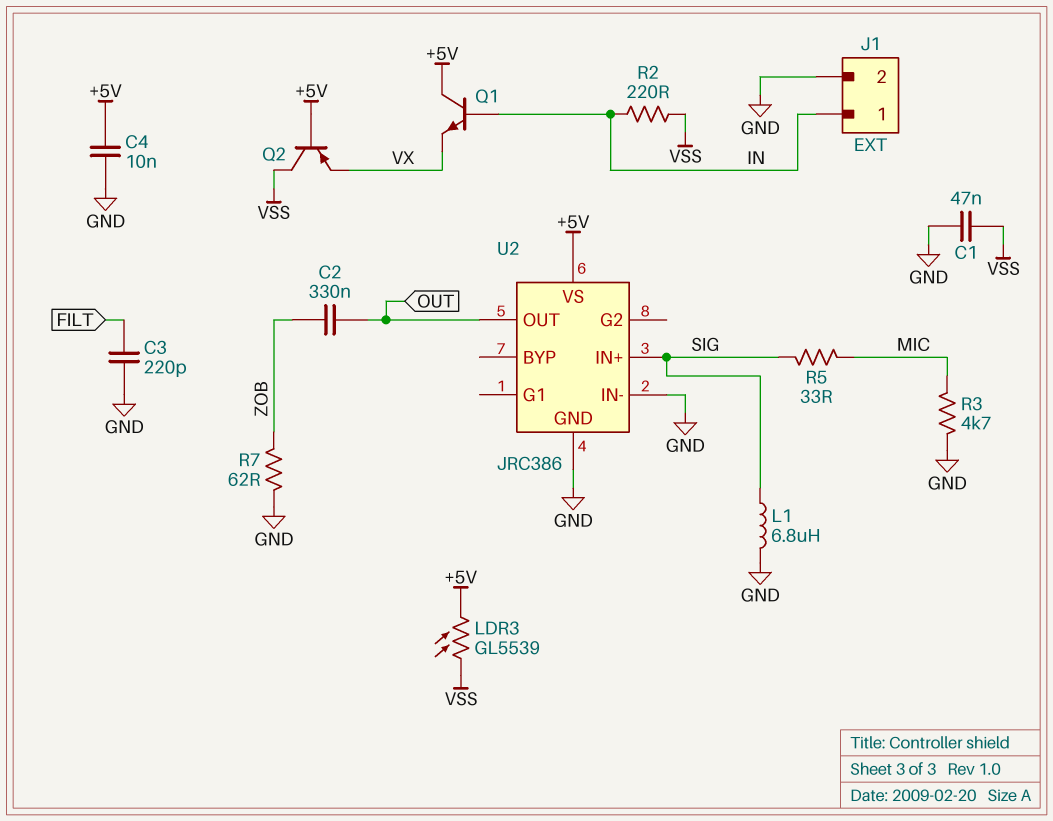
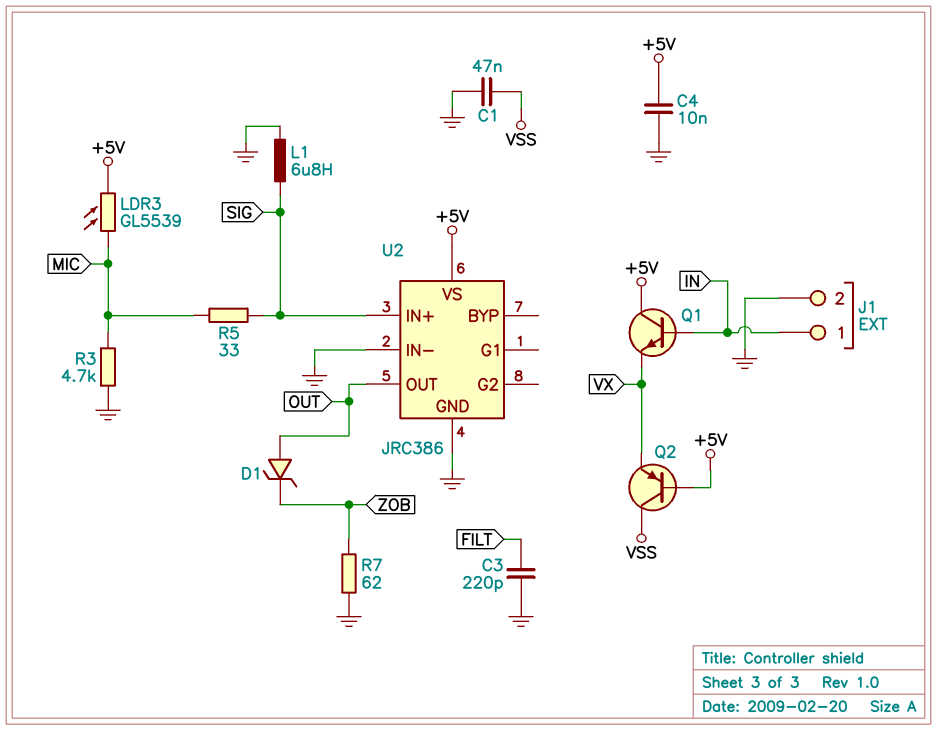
C2: 330nF (OUT, ZOB) -> none
D1: none -> zener (A OUT, K ZOB)
LDR3: GL5539 (+5V, VSS) -> GL5539 (+5V, MIC)
R2: 220 (IN, VSS) -> none

